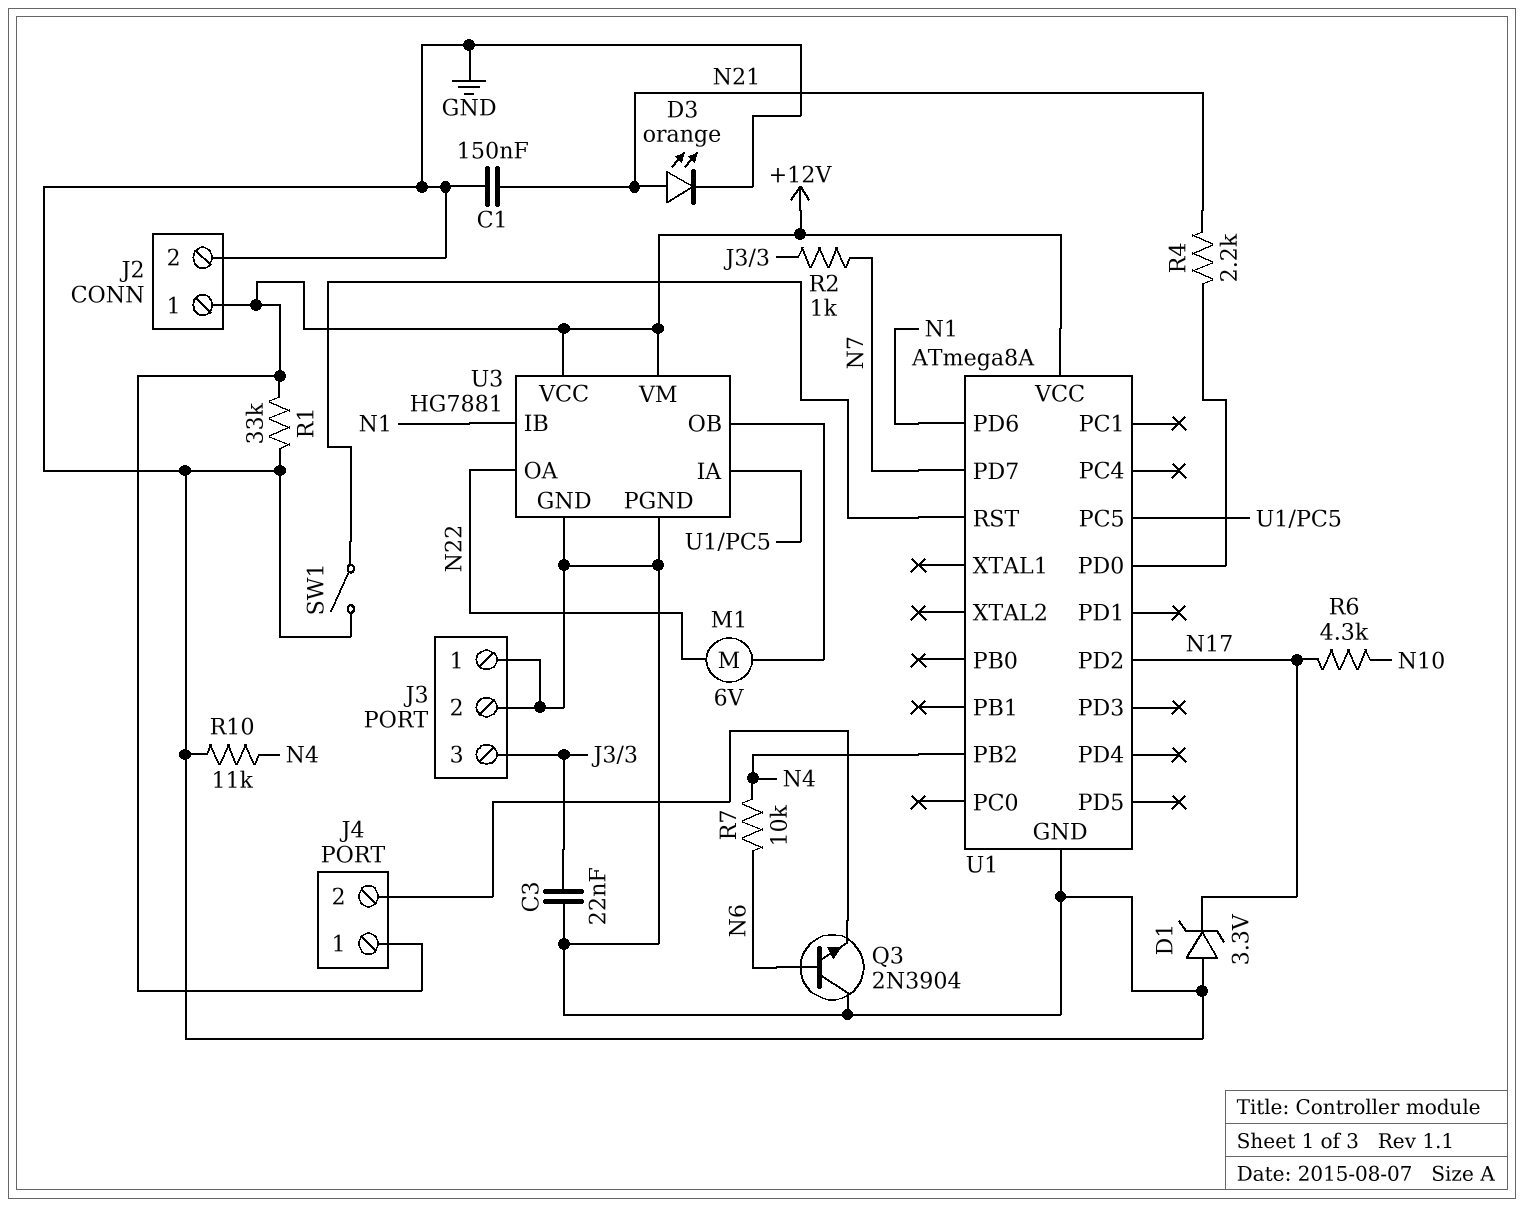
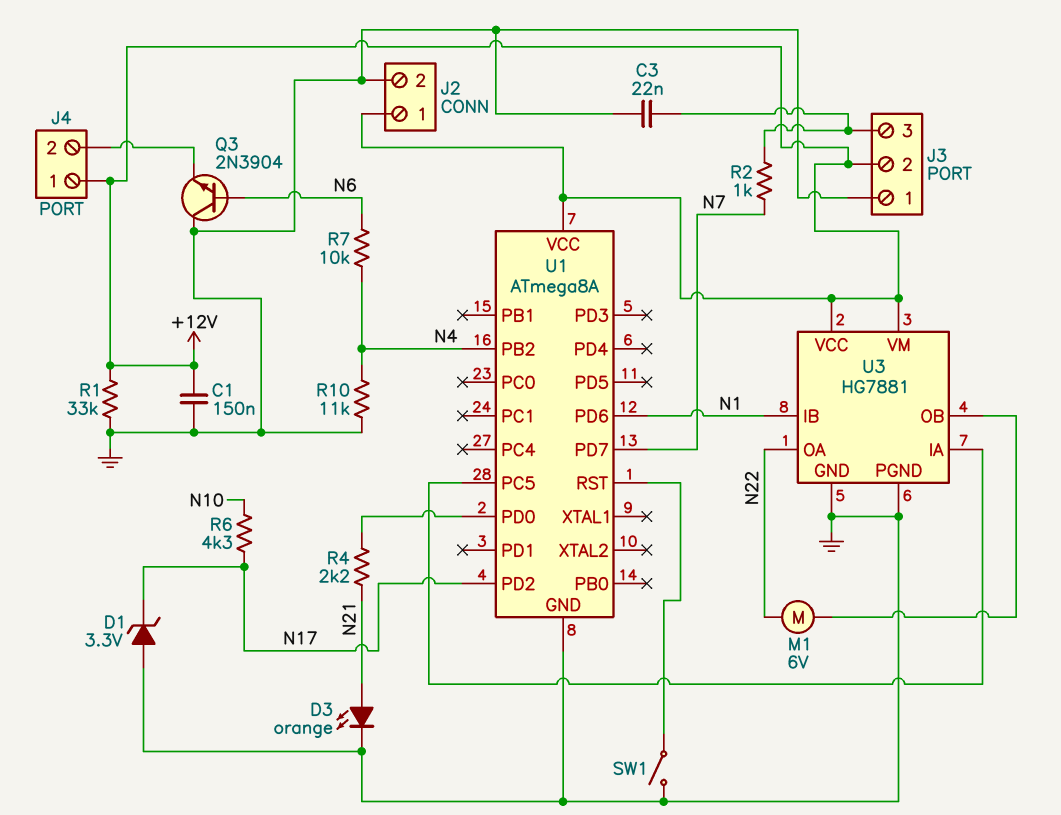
C1: 150nF (GND, N21) -> 150nF (+12V, GND)
J3 pin 2: GND -> +12V

